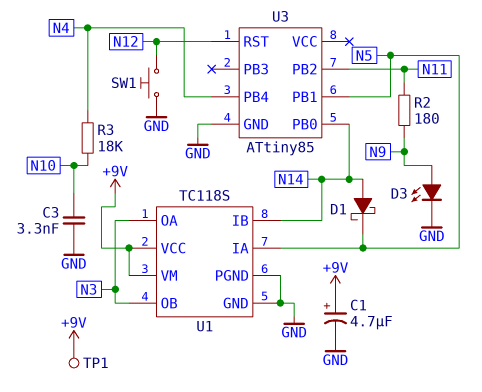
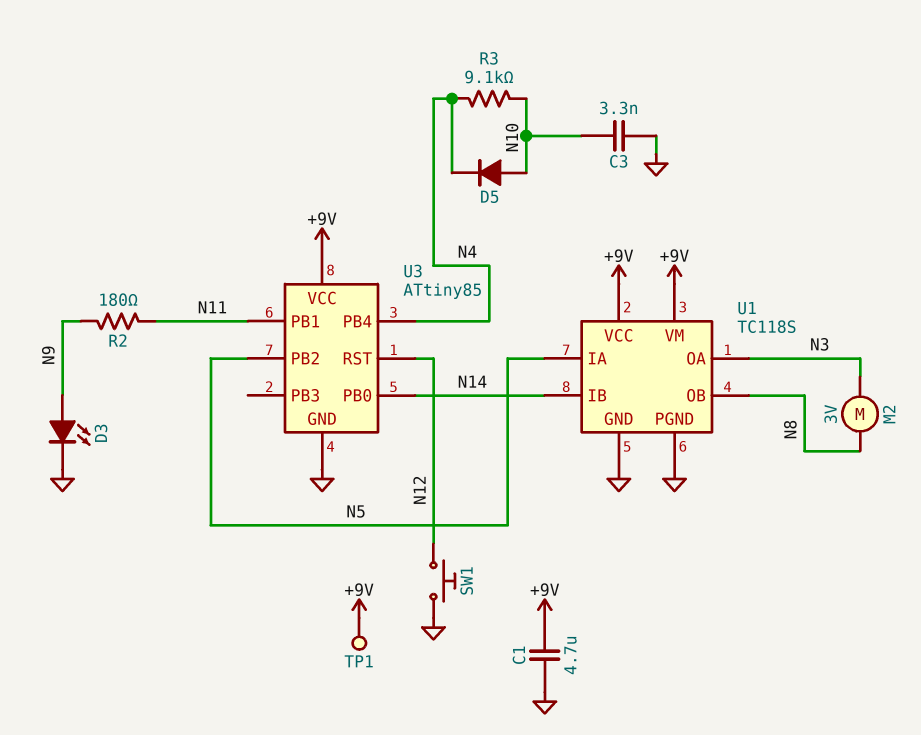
C1: 4.7uF (plus +9V, minus GND) -> 4.7uF (+9V, GND)
D1: schottky (A N14, K N5) -> none
D5: none -> diode (A N10, K N4)
M2: none -> motor 3V (N3, N8)
R3: 18k (N4, N10) -> 9.1k (N4, N10)
U1 pin OB: N3 -> N8
U3 pin PB1: N5 -> N11
U3 pin PB2: N11 -> N5
U3 pin VCC: none -> +9V

